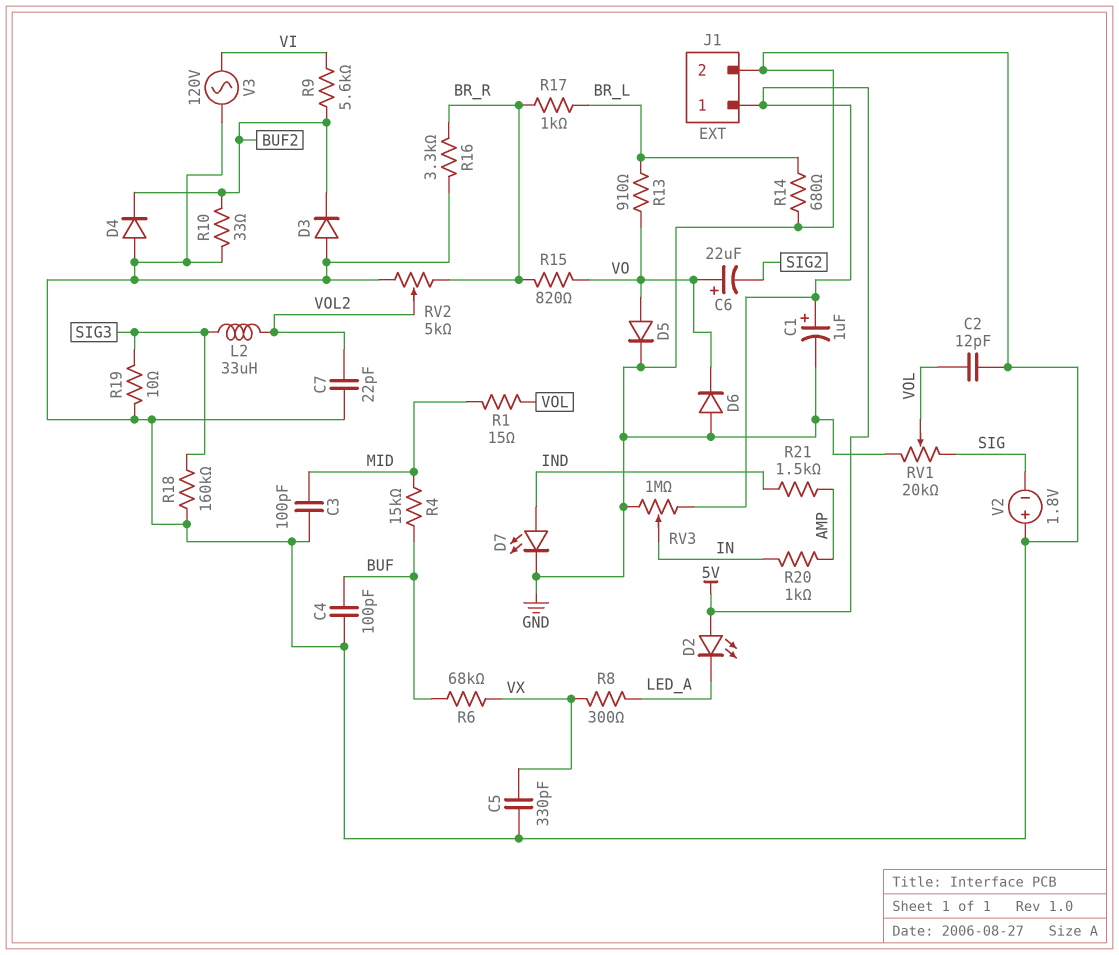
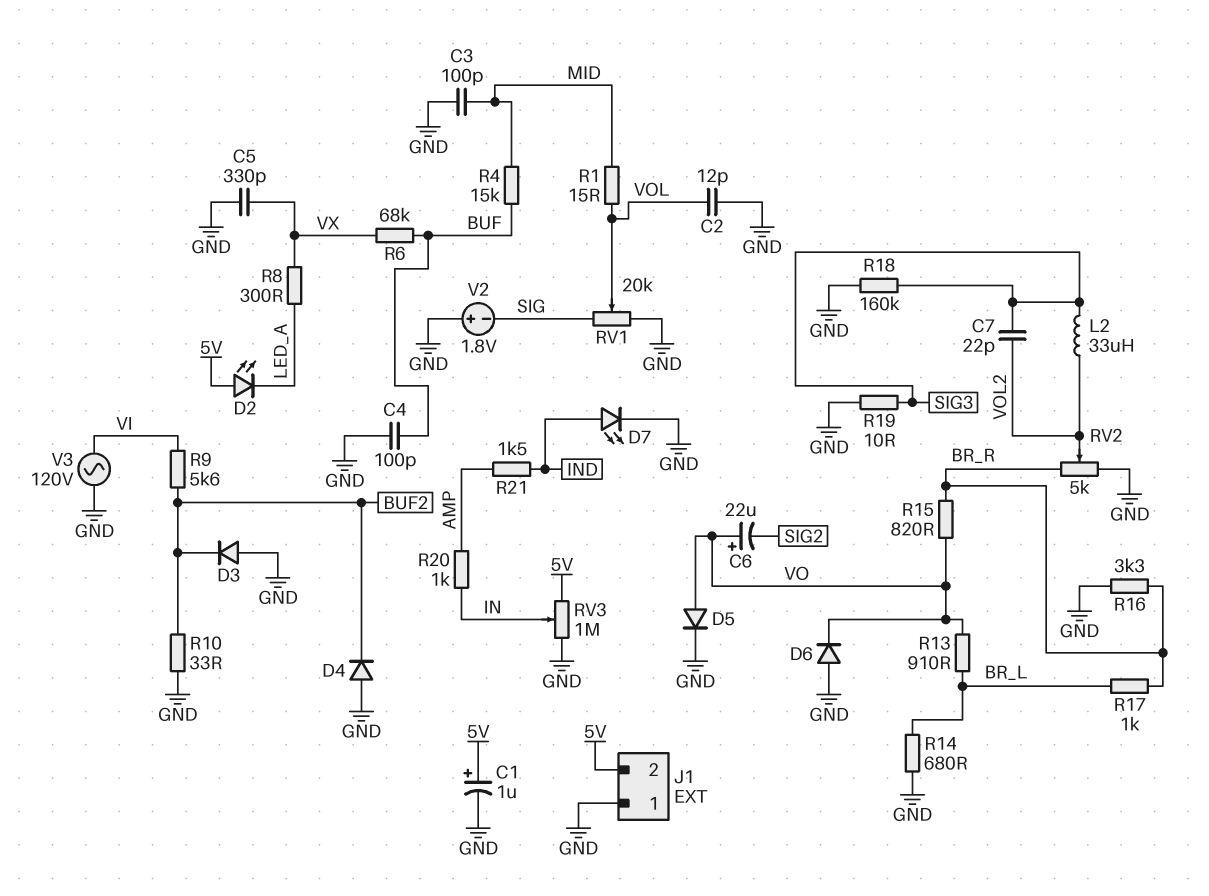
C7: 22pF (GND, VOL2) -> 22pF (SIG3, VOL2)
J1 pin 1: 5V -> GND
J1 pin 2: GND -> 5V

